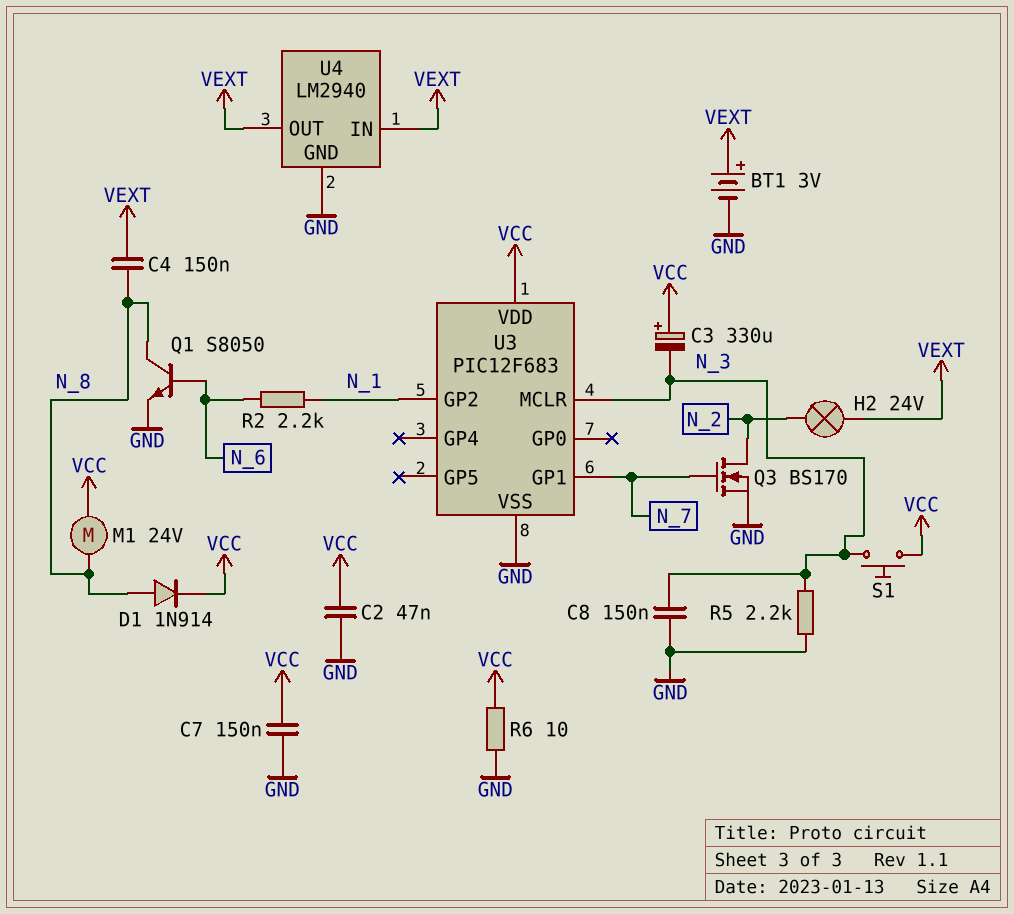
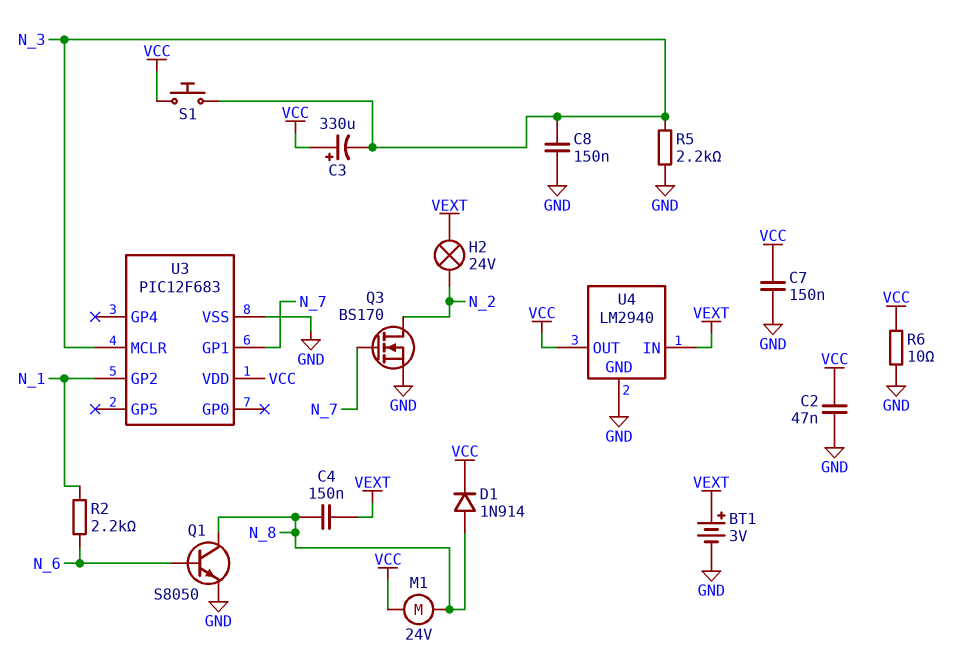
U4 pin OUT: VEXT -> VCC

